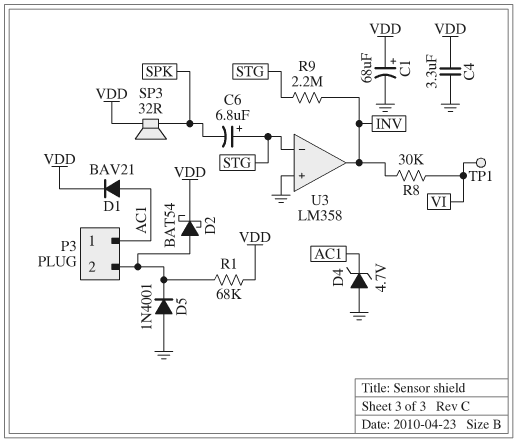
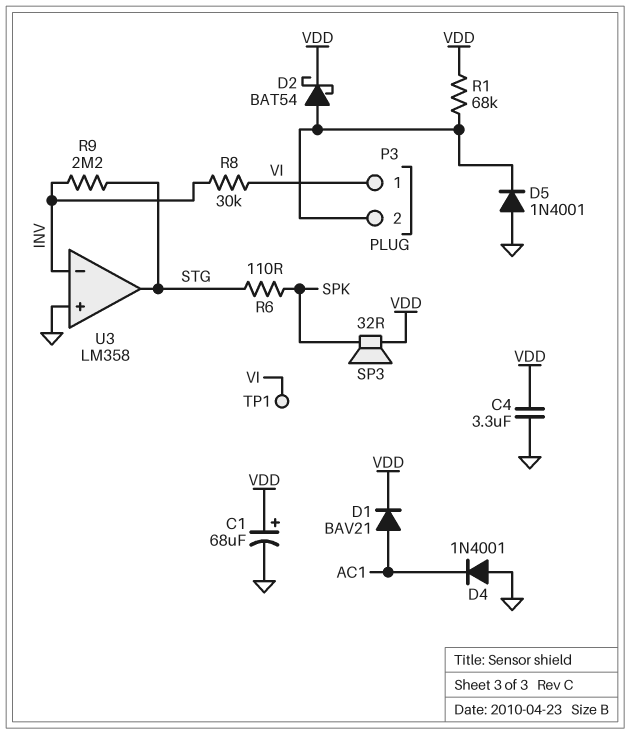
C6: 6.8uF (plus STG, minus SPK) -> none
D4: zener 4.7V (A GND, K AC1) -> diode 1N4001 (A GND, K AC1)
P3 pin 1: AC1 -> VI
R6: none -> 110 (SPK, STG)
U3 pin in-: STG -> INV
U3 pin out: INV -> STG

